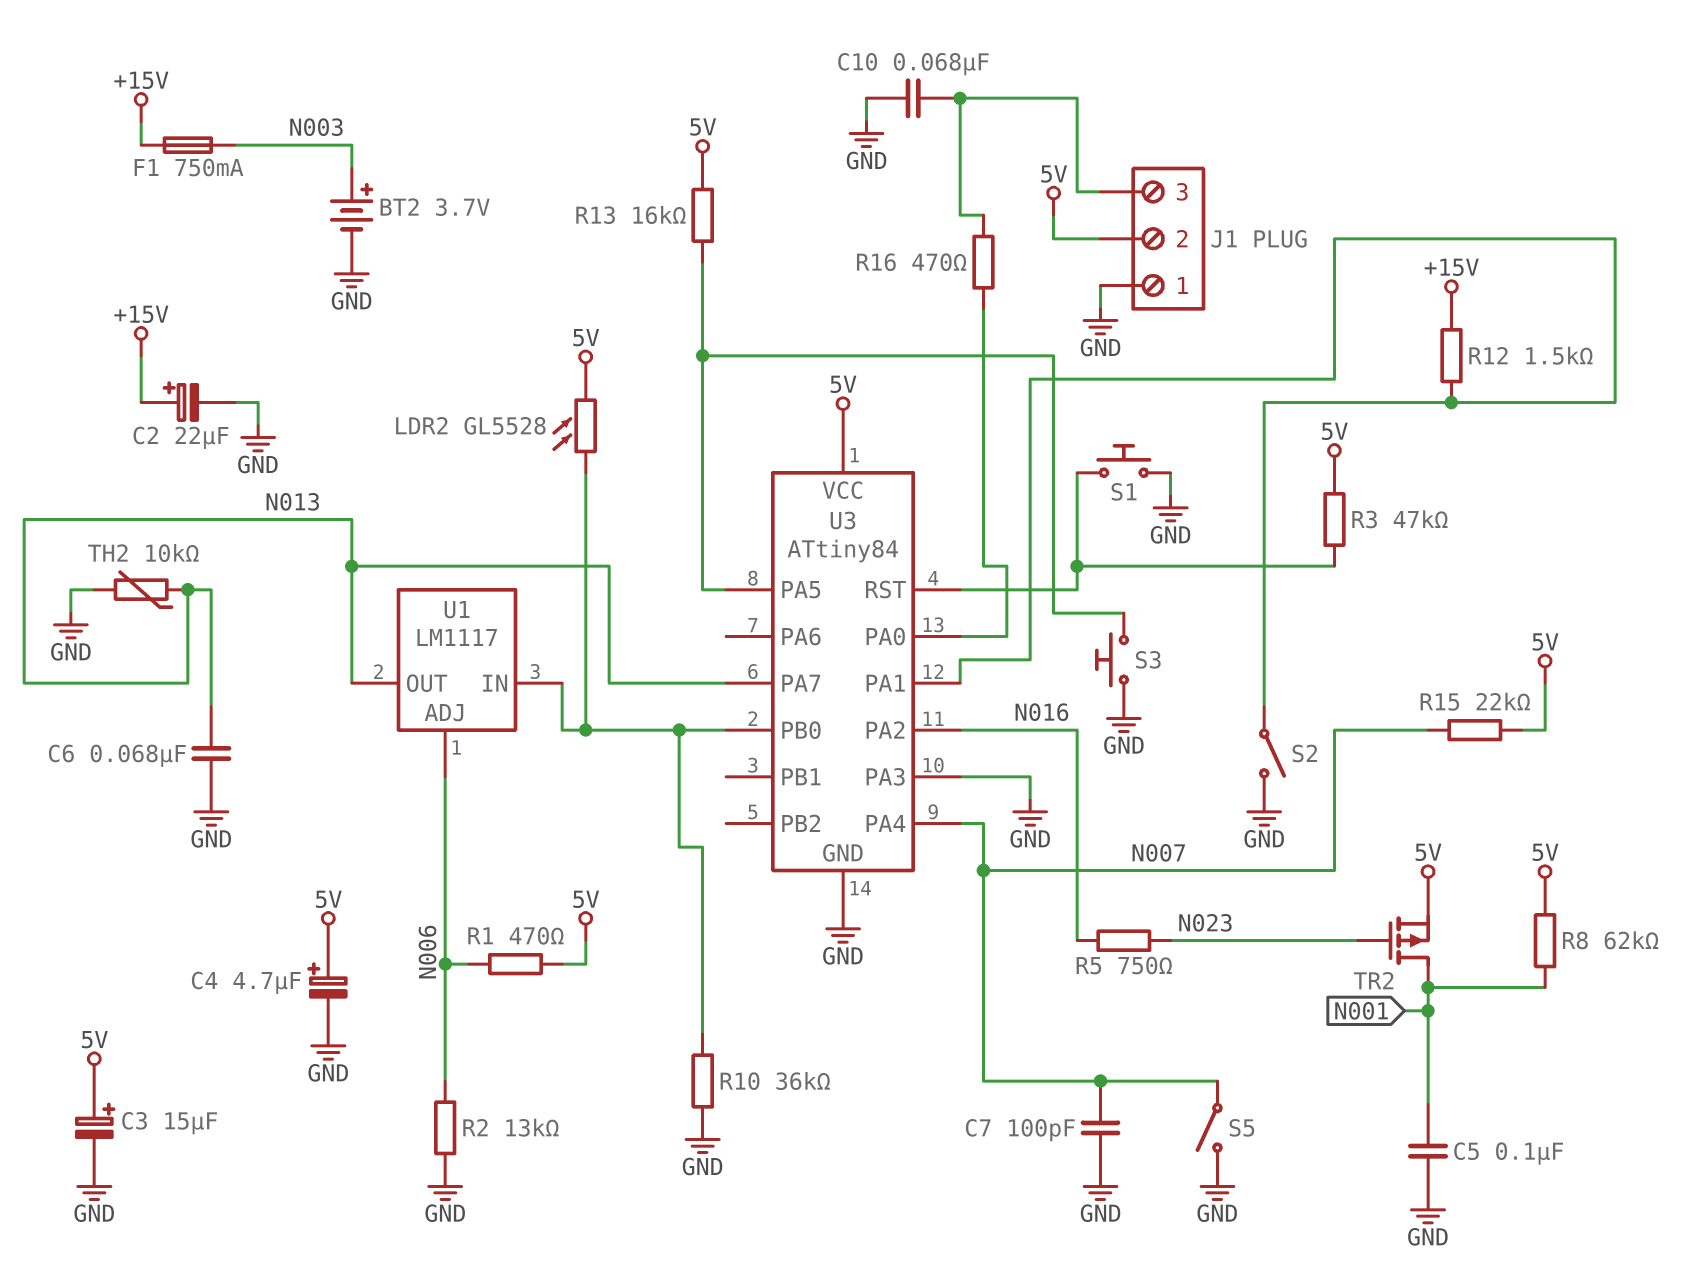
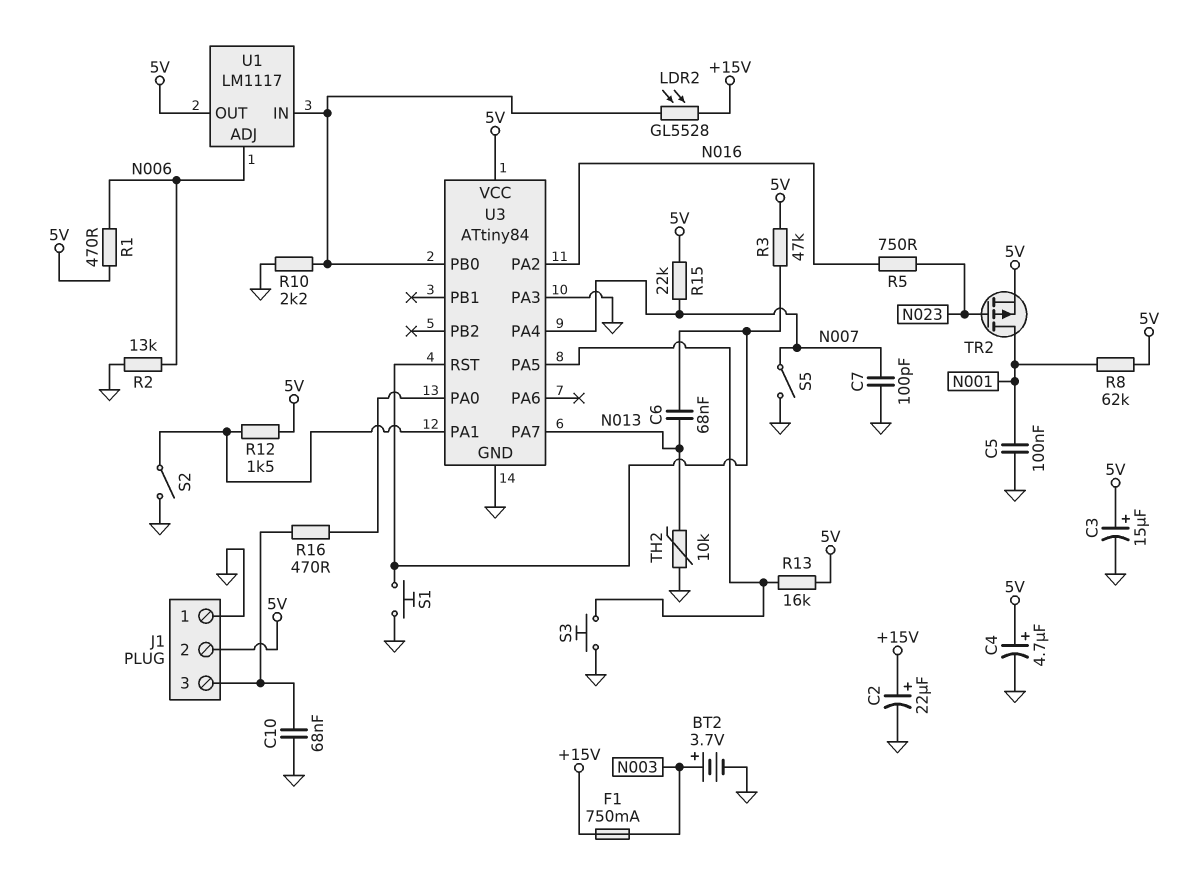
C6: 68nF (GND, N013) -> 68nF (N013, U3/RST)
LDR2: GL5528 (5V, U1/IN) -> GL5528 (+15V, U1/IN)
R10: 36k (GND, U1/IN) -> 2.2k (GND, U1/IN)
R12: 1.5k (+15V, U3/PA1) -> 1.5k (5V, U3/PA1)
U1 pin OUT: N013 -> 5V

